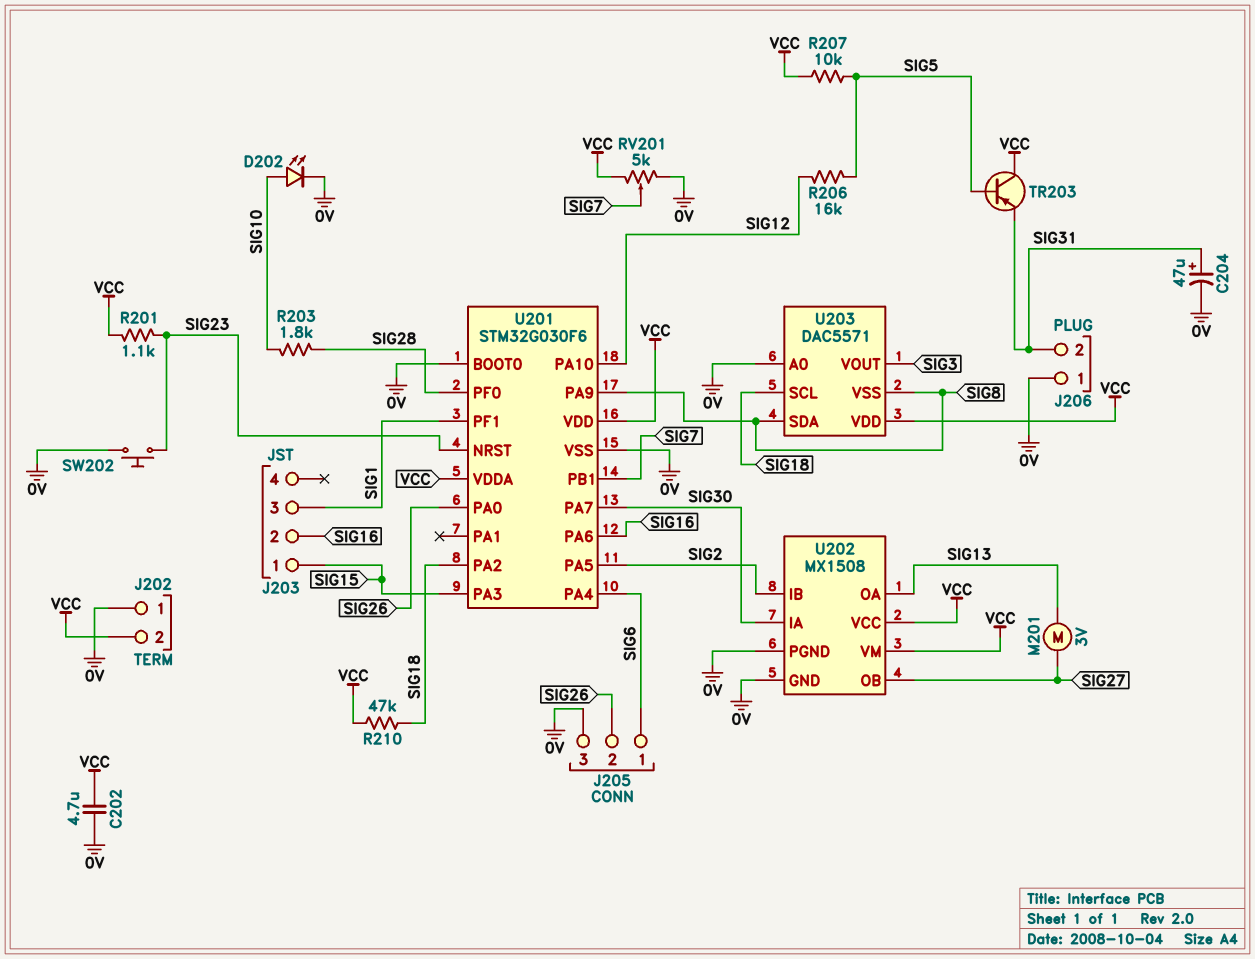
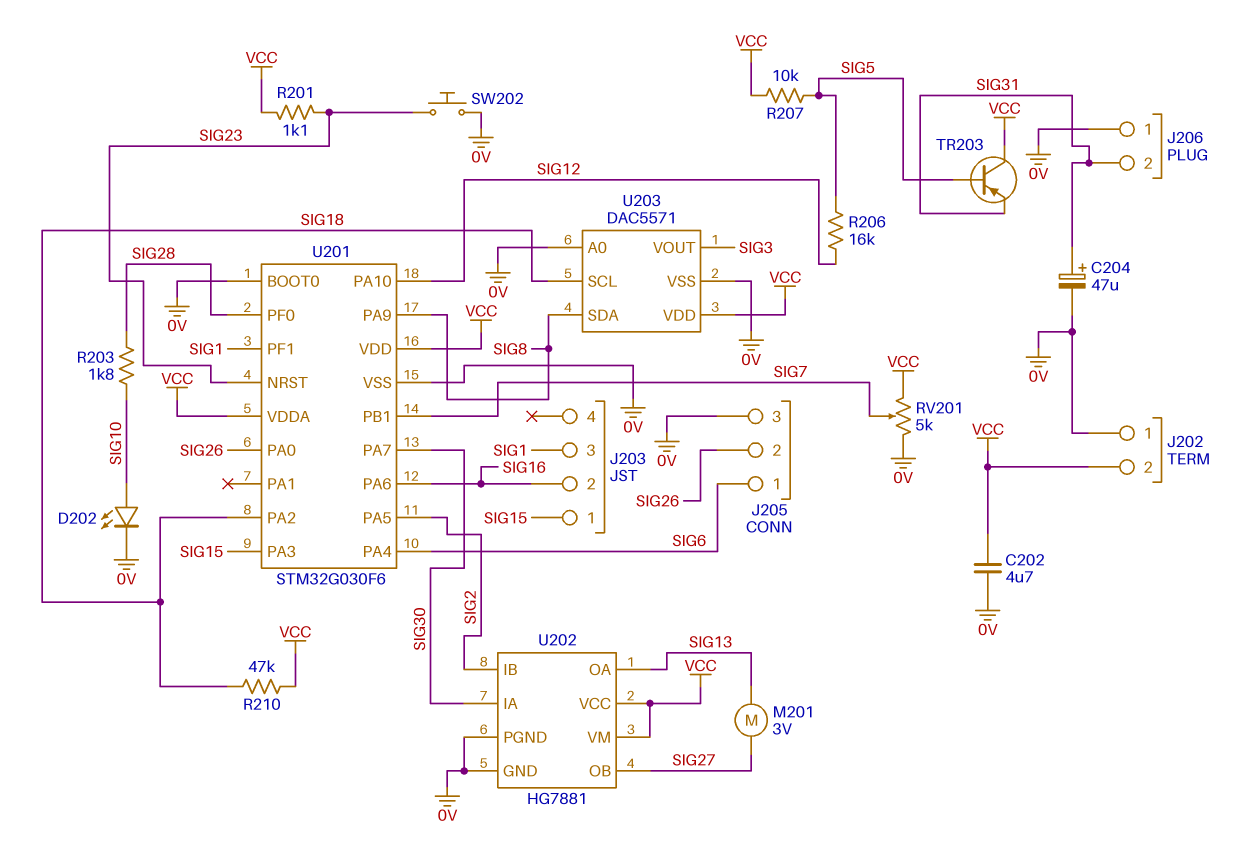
U202: MX1508 -> HG7881
U203 pin VSS: SIG8 -> 0V

